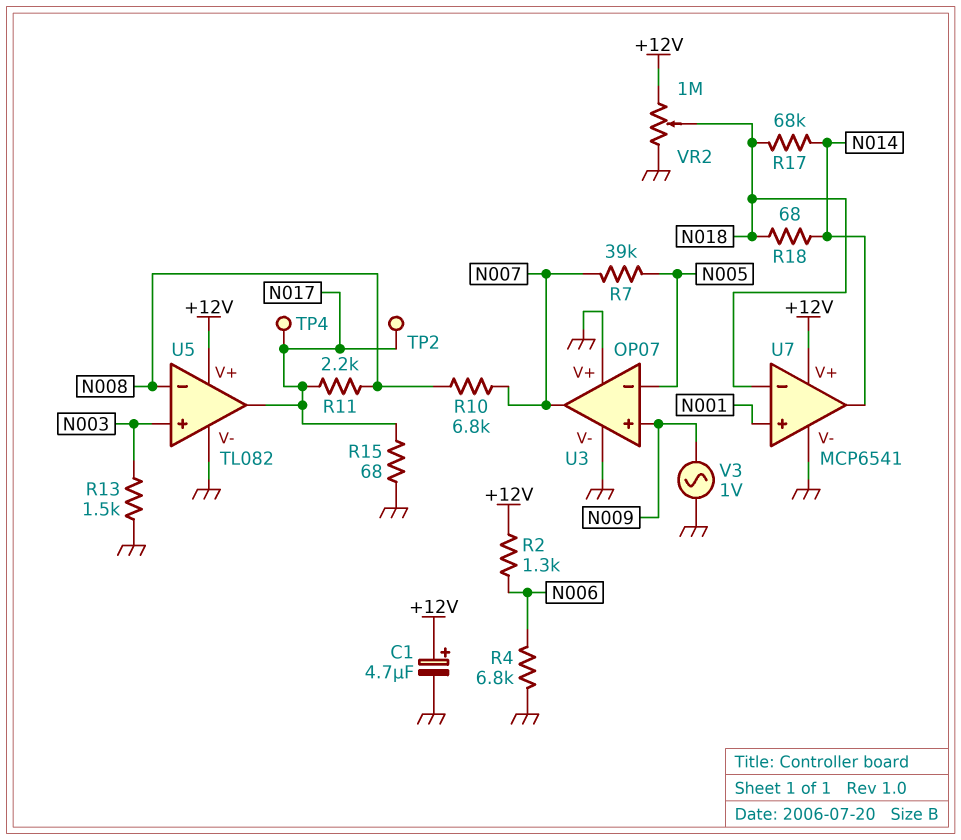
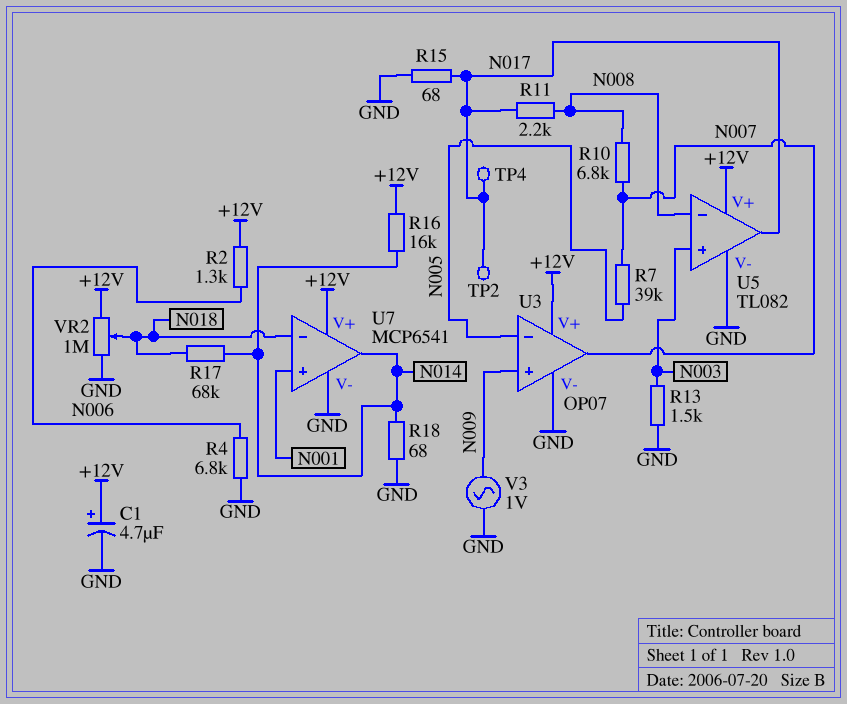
R16: none -> 16k (+12V, N014)
R18: 68 (N014, N018) -> 68 (GND, N014)
U3 pin V+: GND -> +12V

